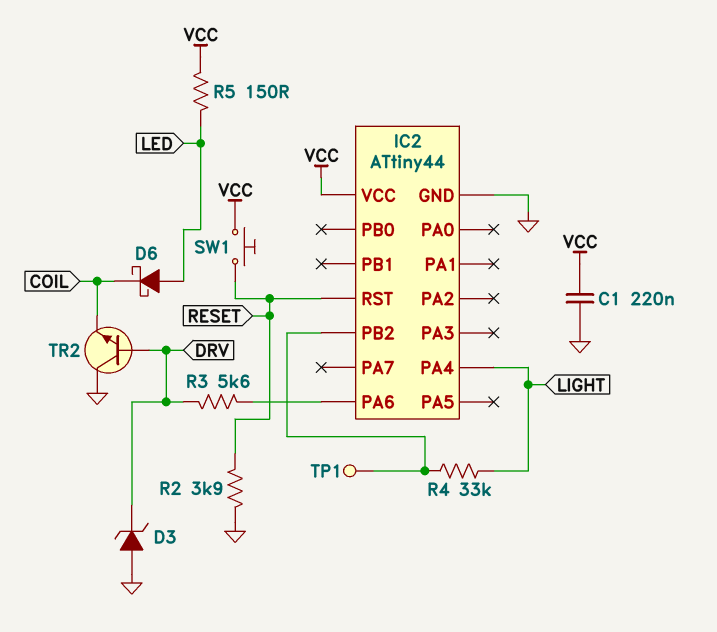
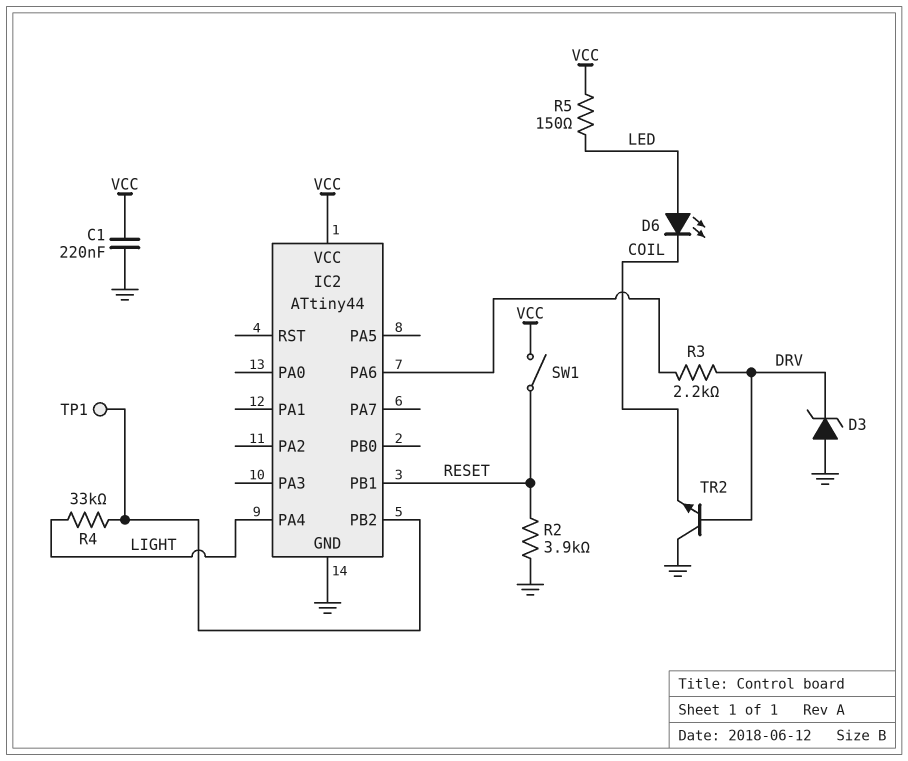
D6: schottky (A LED, K COIL) -> LED (A LED, K COIL)
IC2 pin PB1: none -> RESET
IC2 pin RST: RESET -> none
R3: 5.6k (DRV, IC2/PA6) -> 2.2k (DRV, IC2/PA6)
SW1: button (RESET, VCC) -> switch (RESET, VCC)

